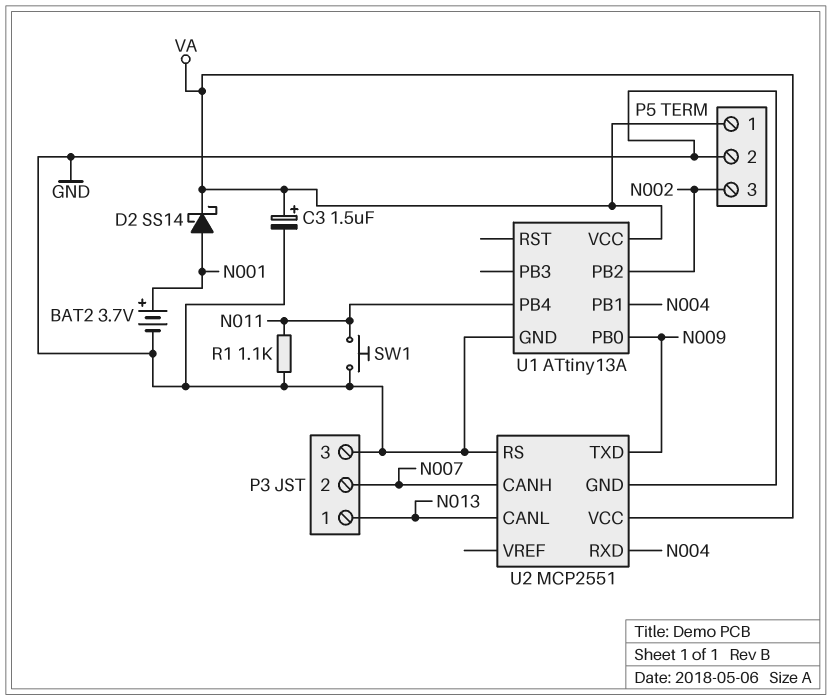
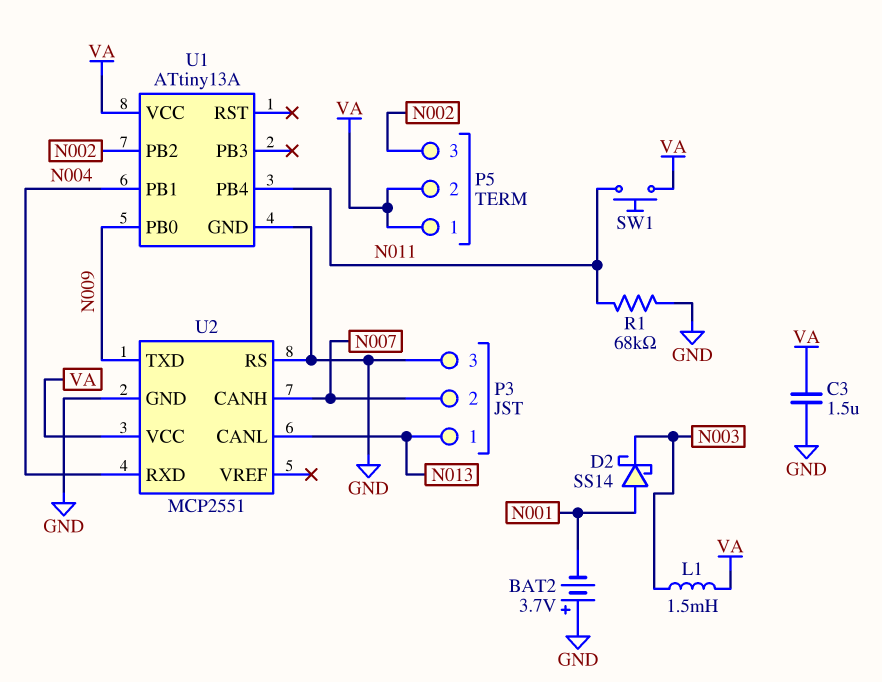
BAT2: 3.7V (plus N001, minus GND) -> 3.7V (plus GND, minus N001)
C3: 1.5uF (plus VA, minus GND) -> 1.5uF (GND, VA)
D2: schottky SS14 (A N001, K VA) -> schottky SS14 (A N001, K N003)
L1: none -> 1.5mH (N003, VA)
P5 pin 2: GND -> VA
R1: 1.1k (GND, N011) -> 68k (GND, N011)
SW1: button (GND, N011) -> button (N011, VA)

